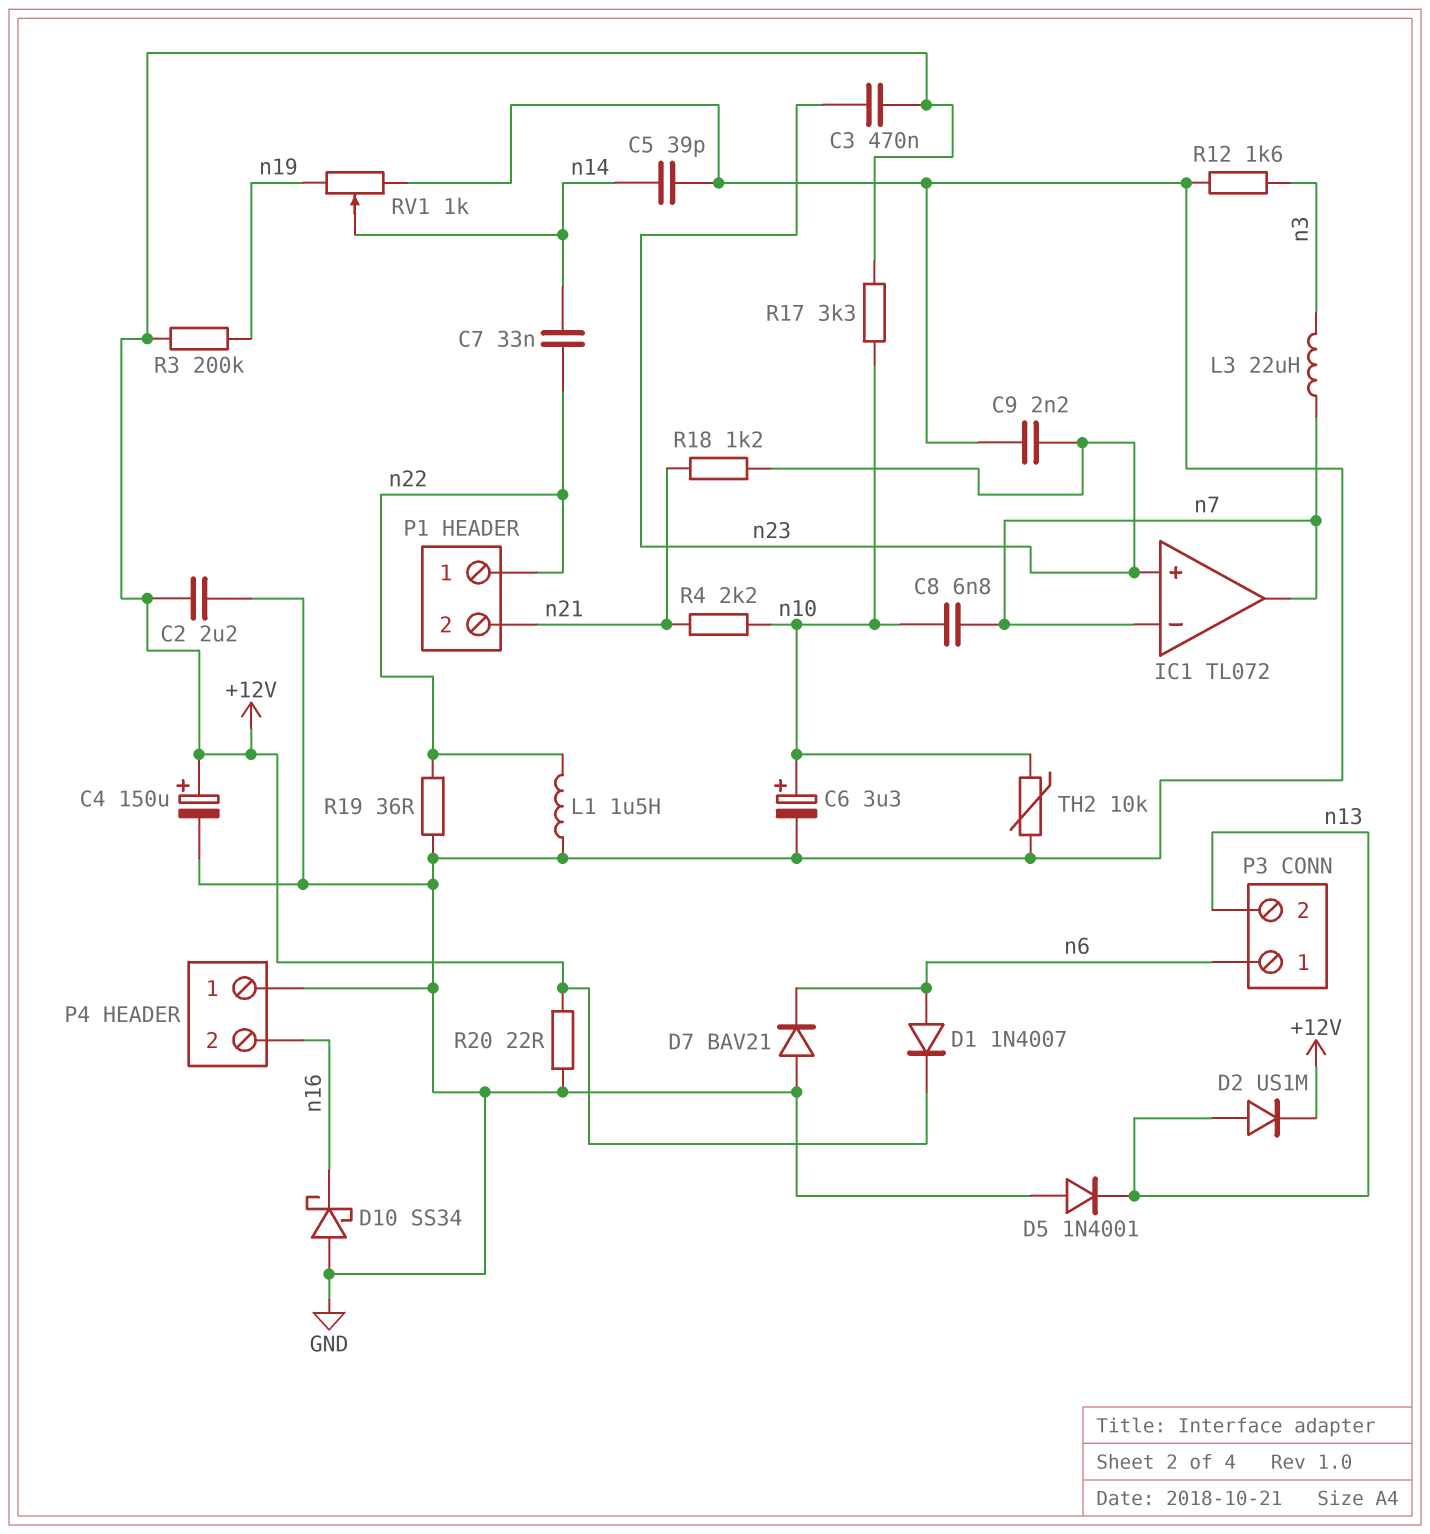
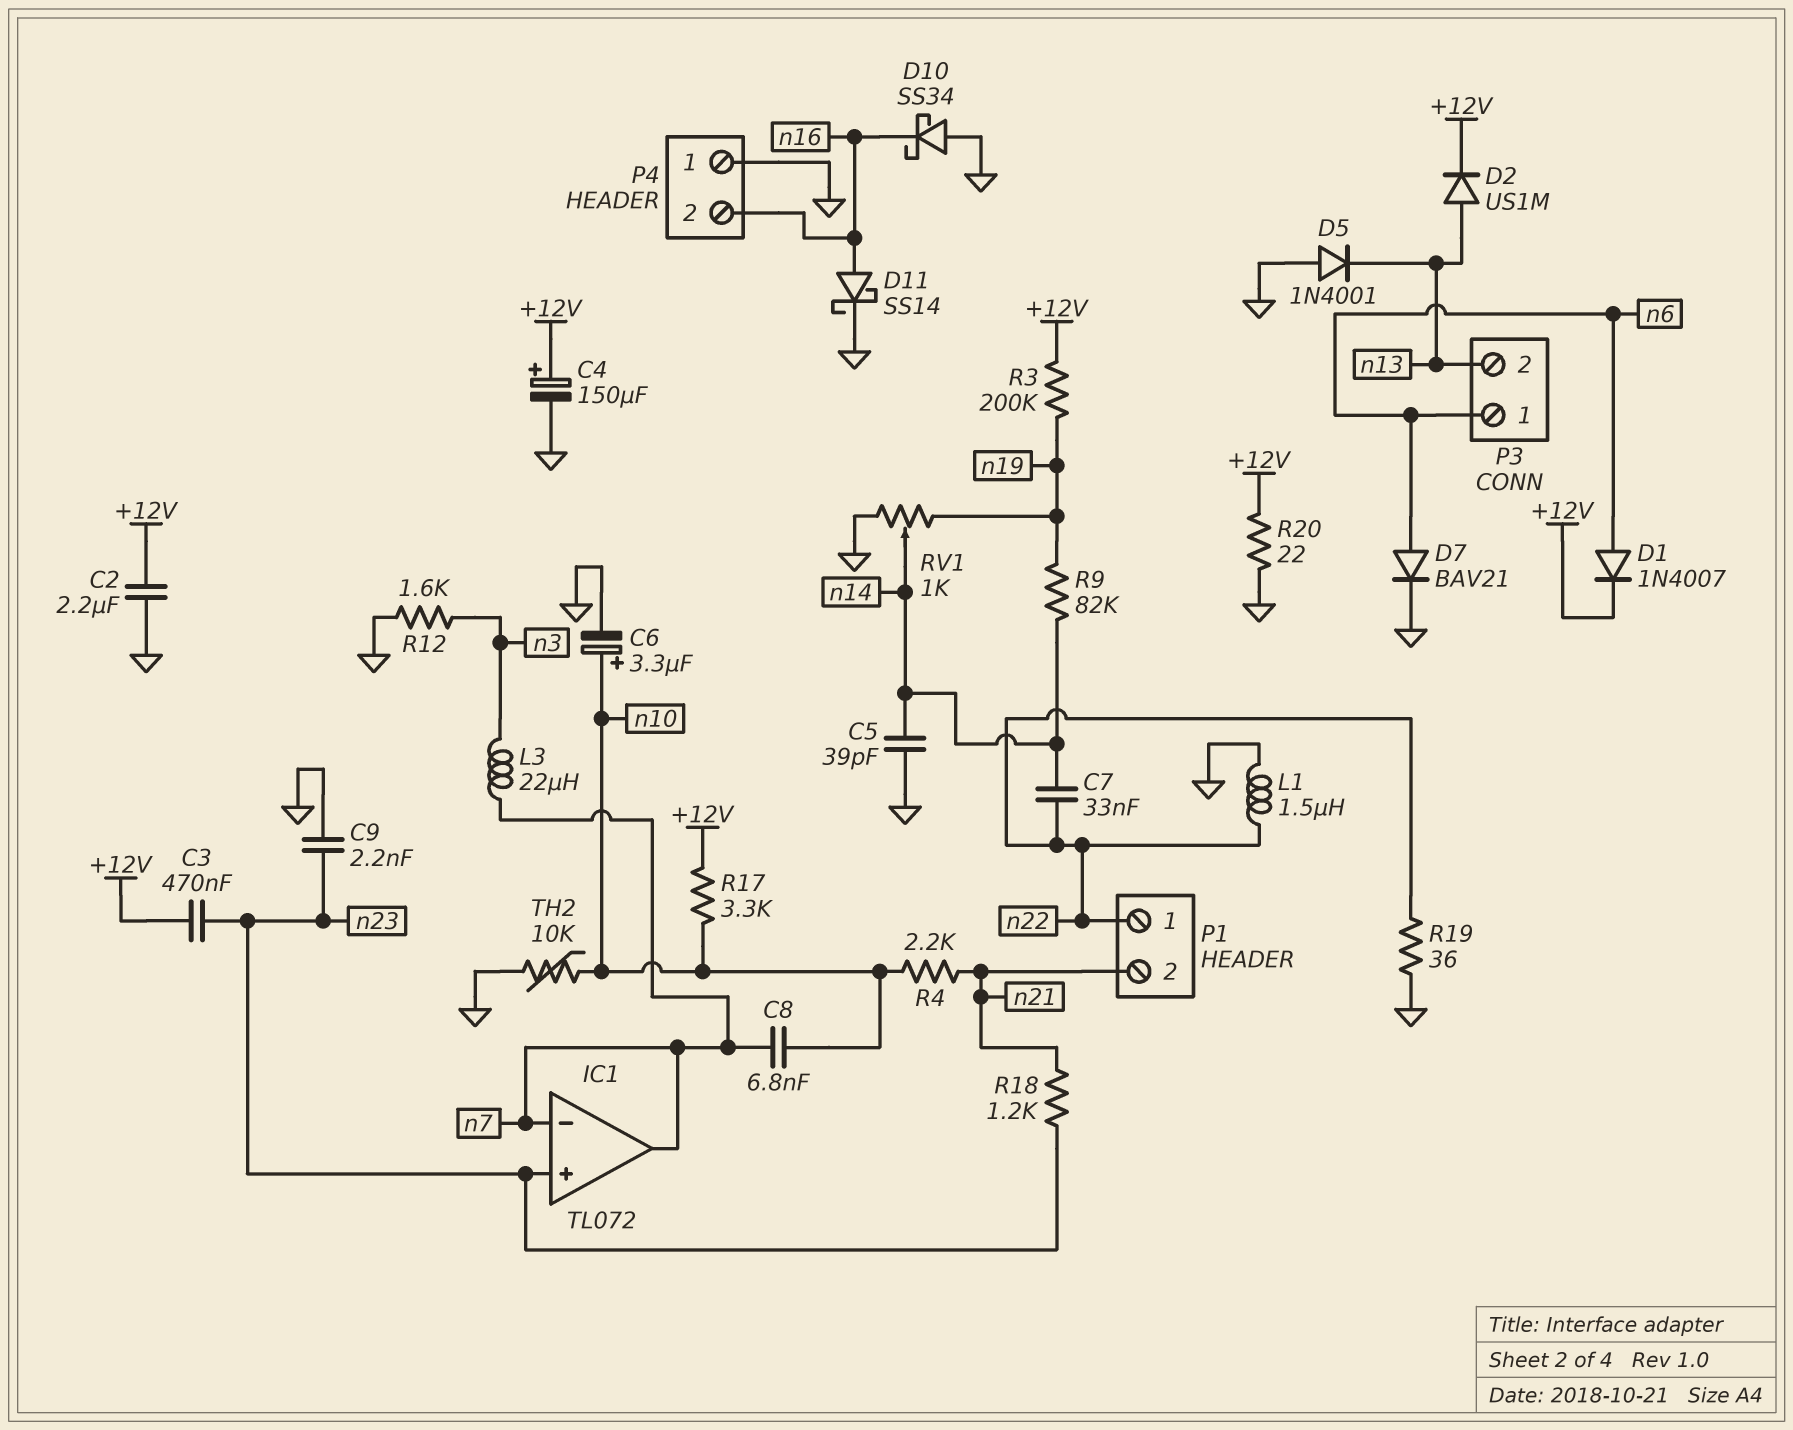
D7: diode BAV21 (A GND, K n6) -> diode BAV21 (A n6, K GND)
D11: none -> schottky SS14 (A n16, K GND)
R9: none -> 82k (n14, n19)

